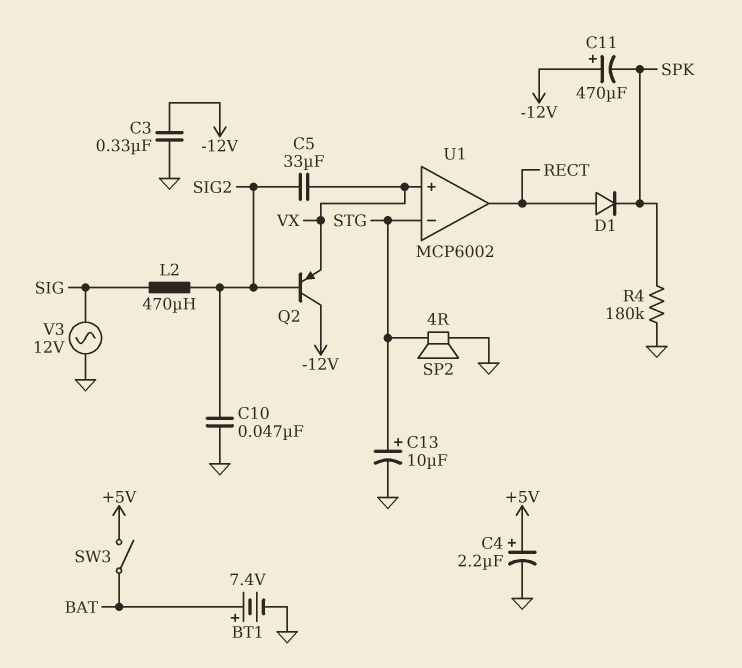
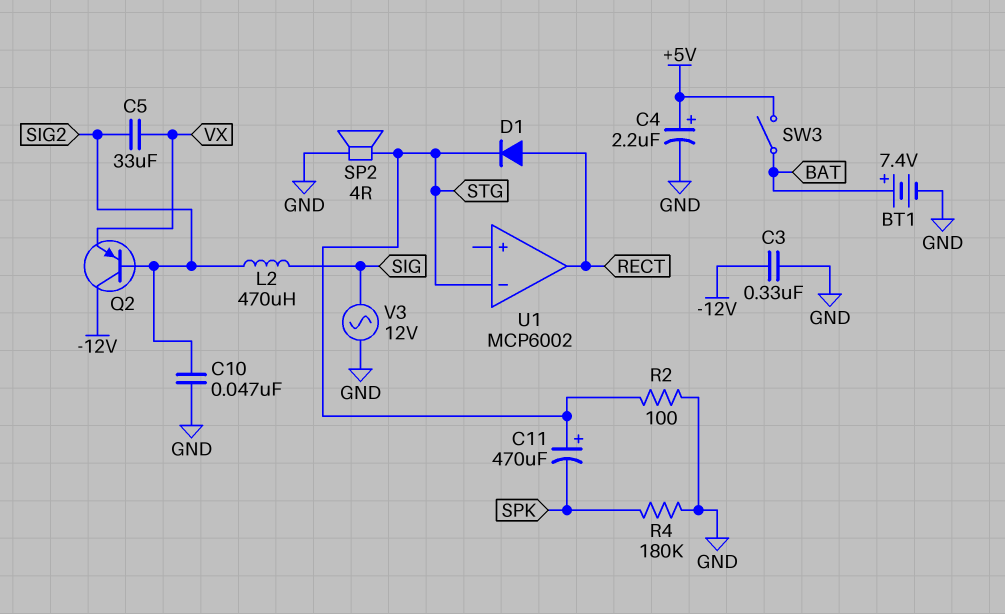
C11: 470uF (plus -12V, minus SPK) -> 470uF (plus STG, minus SPK)
C13: 10uF (plus STG, minus GND) -> none
D1: diode (A RECT, K SPK) -> diode (A RECT, K STG)
R2: none -> 100 (GND, STG)
U1 pin in+: VX -> none

